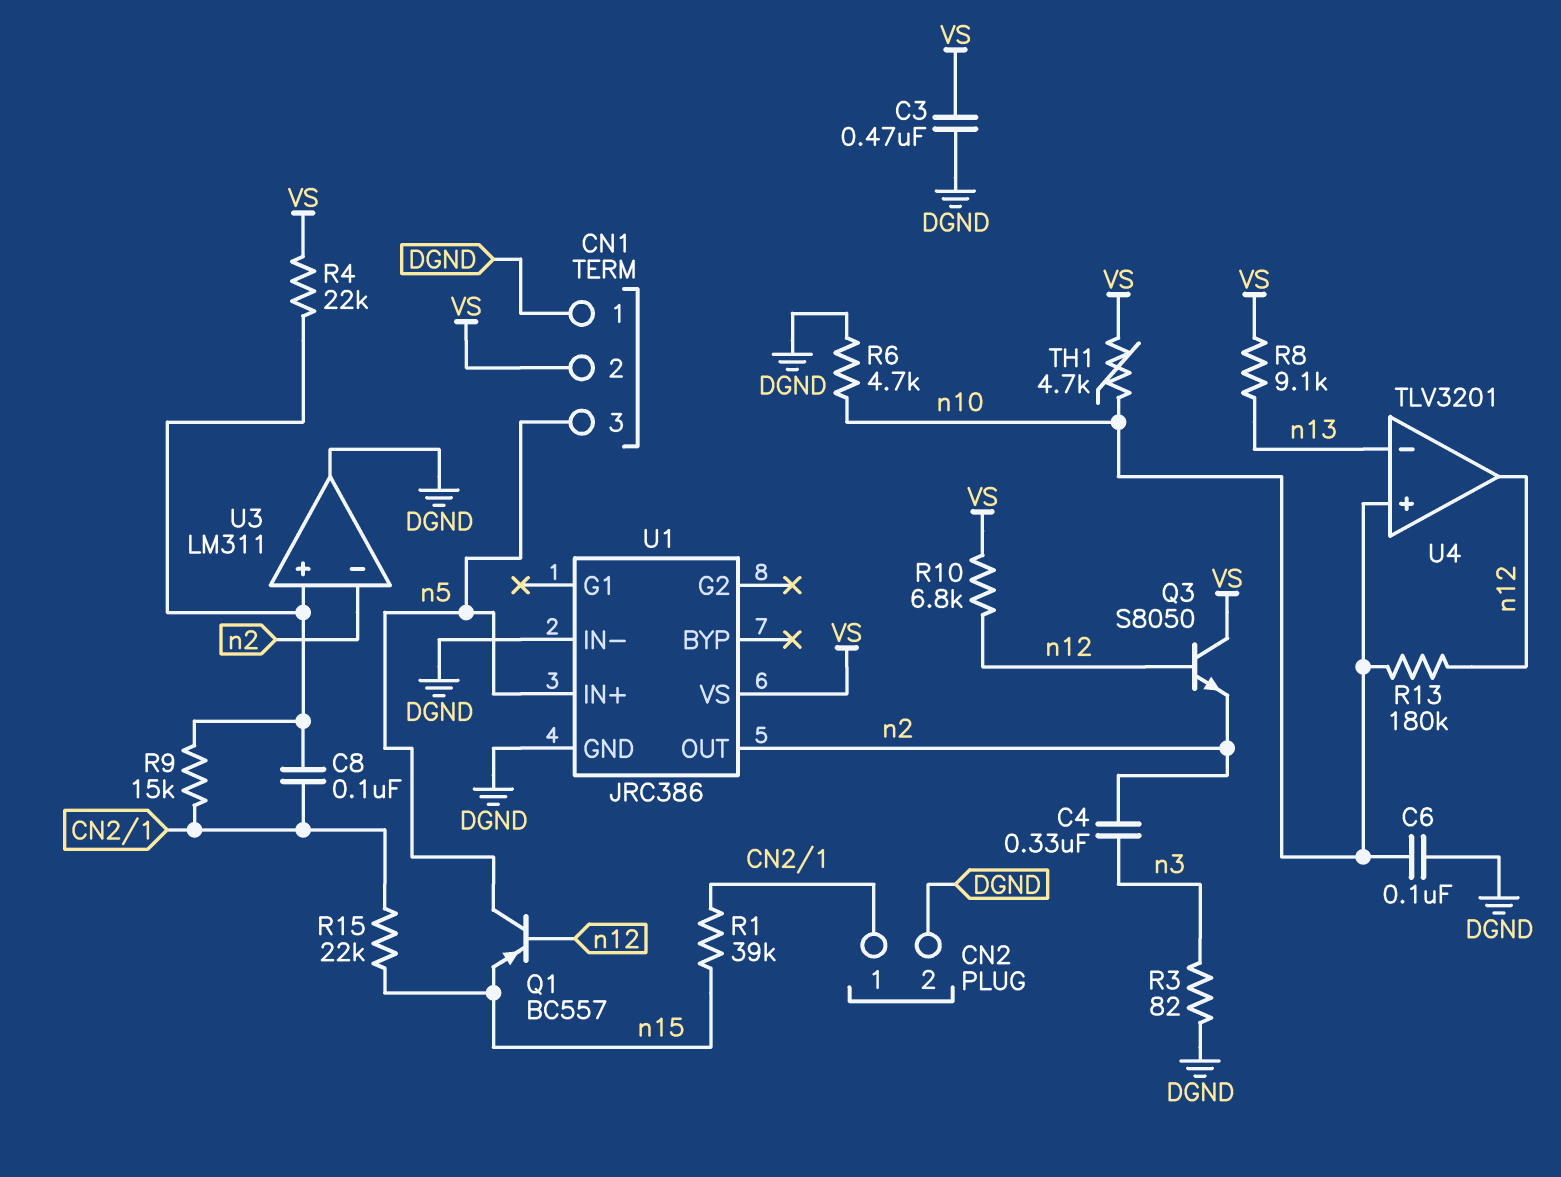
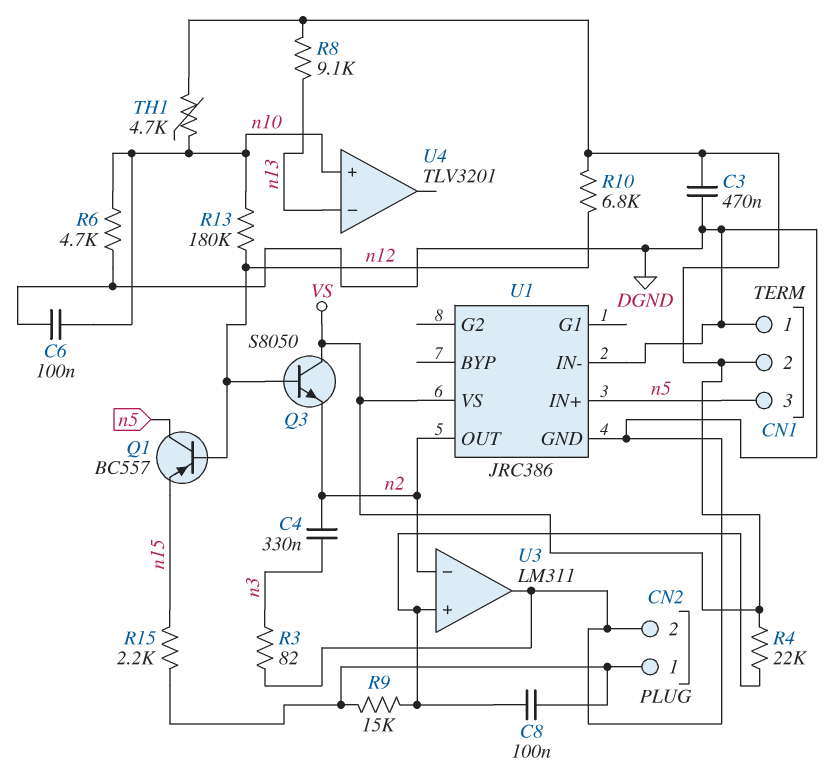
R1: 39k (CN2/1, n15) -> none
R15: 22k (CN2/1, n15) -> 2.2k (CN2/1, n15)
U4 pin out: n12 -> none

